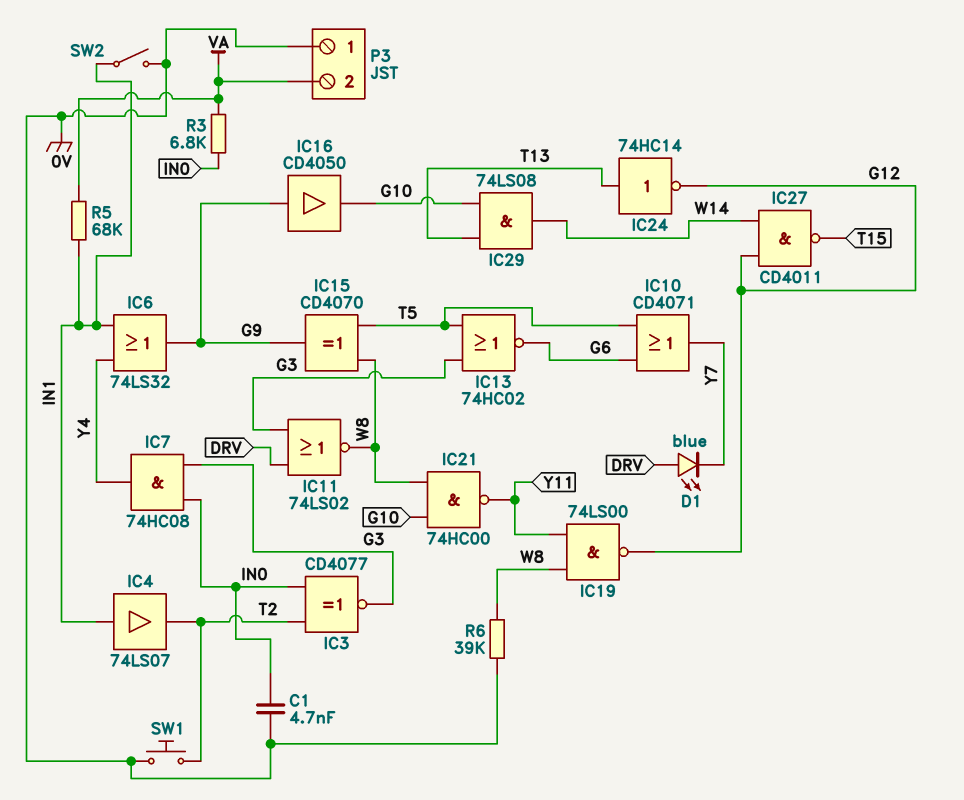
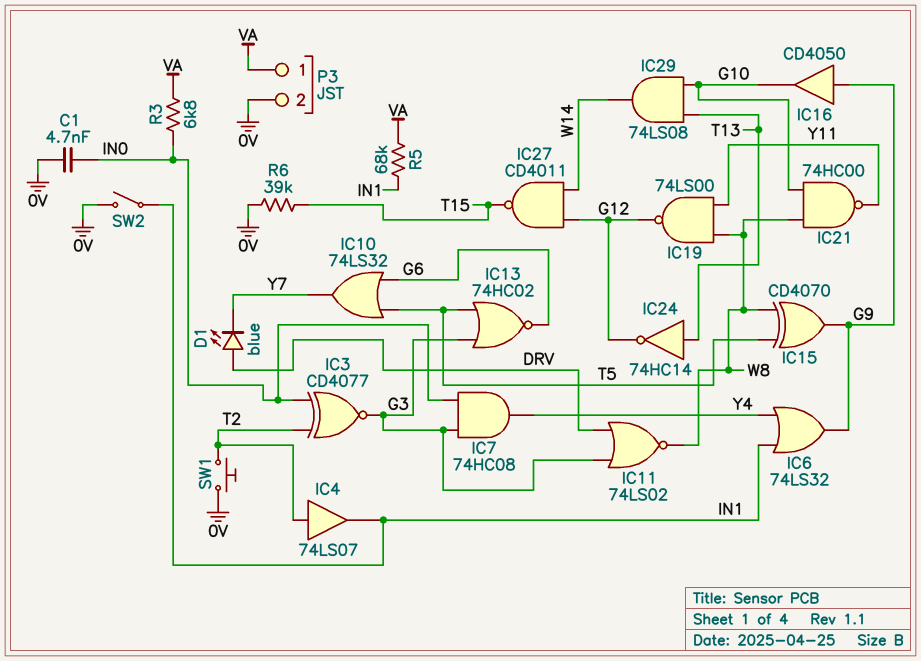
IC4: buffer 74LS07 (in IN1, out T2) -> buffer 74LS07 (in T2, out IN1)
IC10: OR CD4071 (in G6, in T5, out Y7) -> OR 74LS32 (in G6, in T5, out Y7)
P3 pin 1: 0V -> VA
P3 pin 2: VA -> 0V
R6: 39k (0V, W8) -> 39k (0V, T15)

